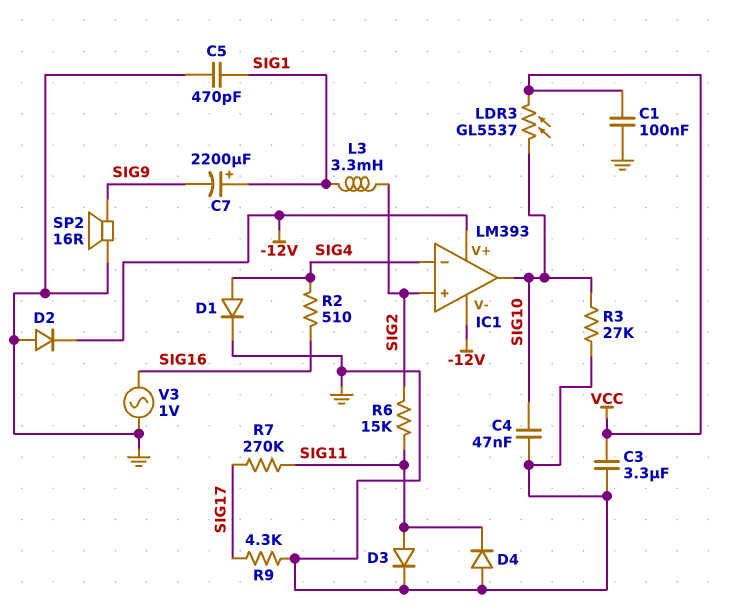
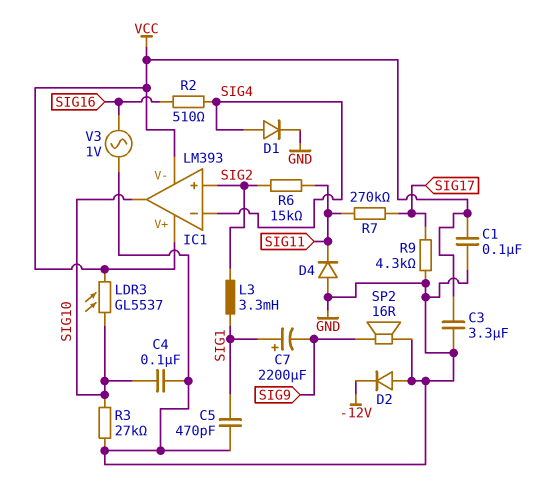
C4: 47nF (GND, SIG10) -> 100nF (GND, SIG10)
D3: diode (A SIG11, K GND) -> none
IC1 pin V+: -12V -> VCC
IC1 pin V-: -12V -> VCC

